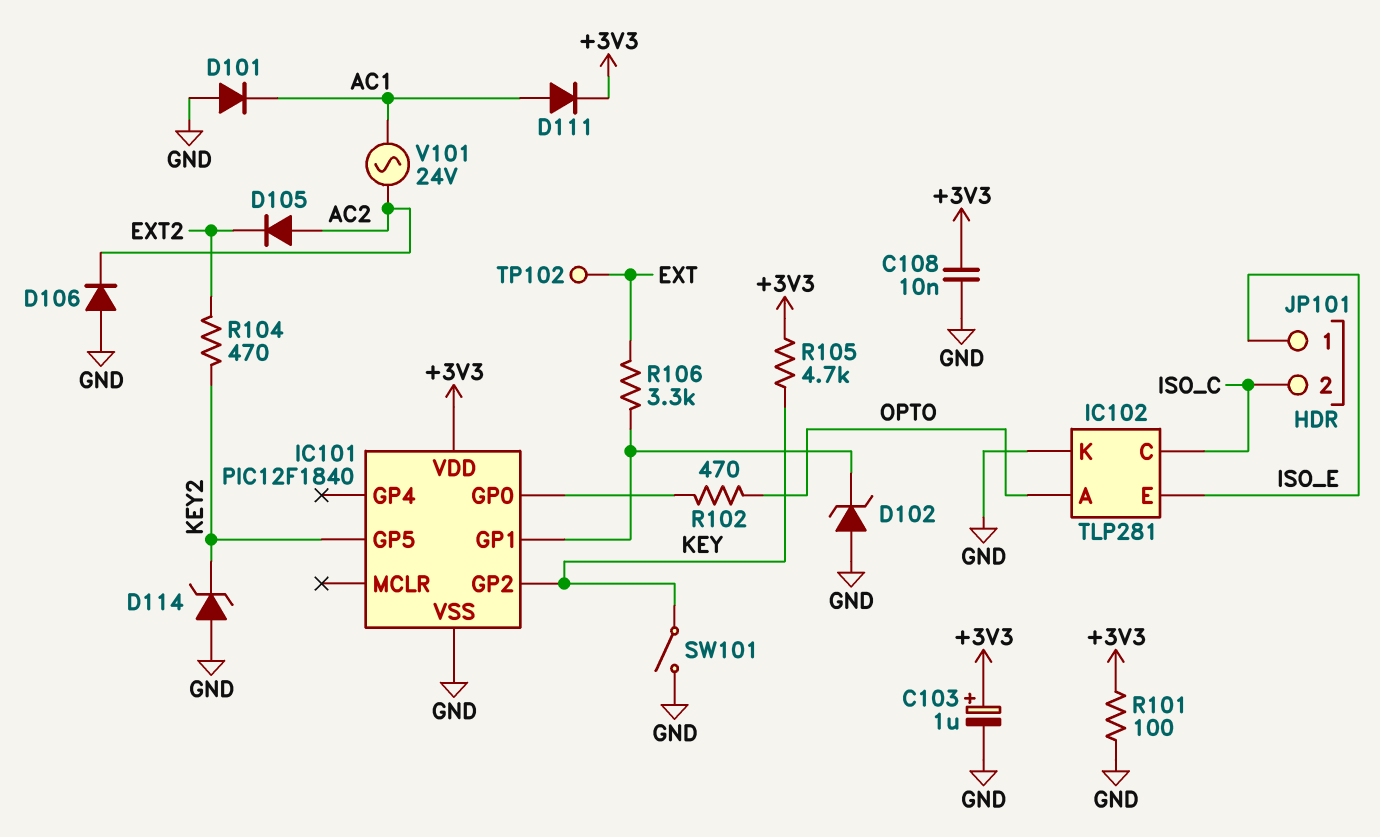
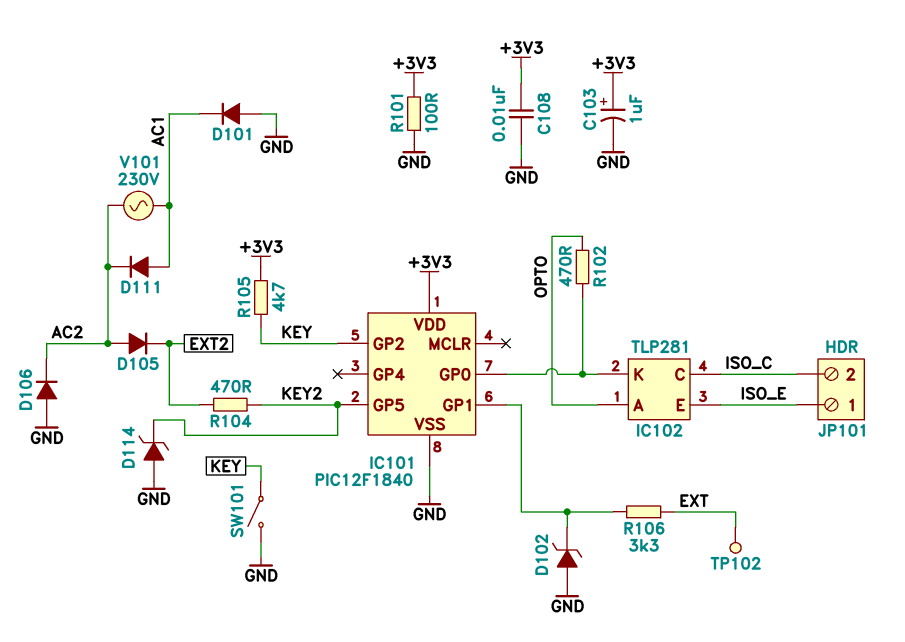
D111: diode (A AC1, K +3V3) -> diode (A AC1, K AC2)
IC102 pin K: GND -> IC101/GP0
V101: AC 24V (AC1, AC2) -> AC 230V (AC1, AC2)

